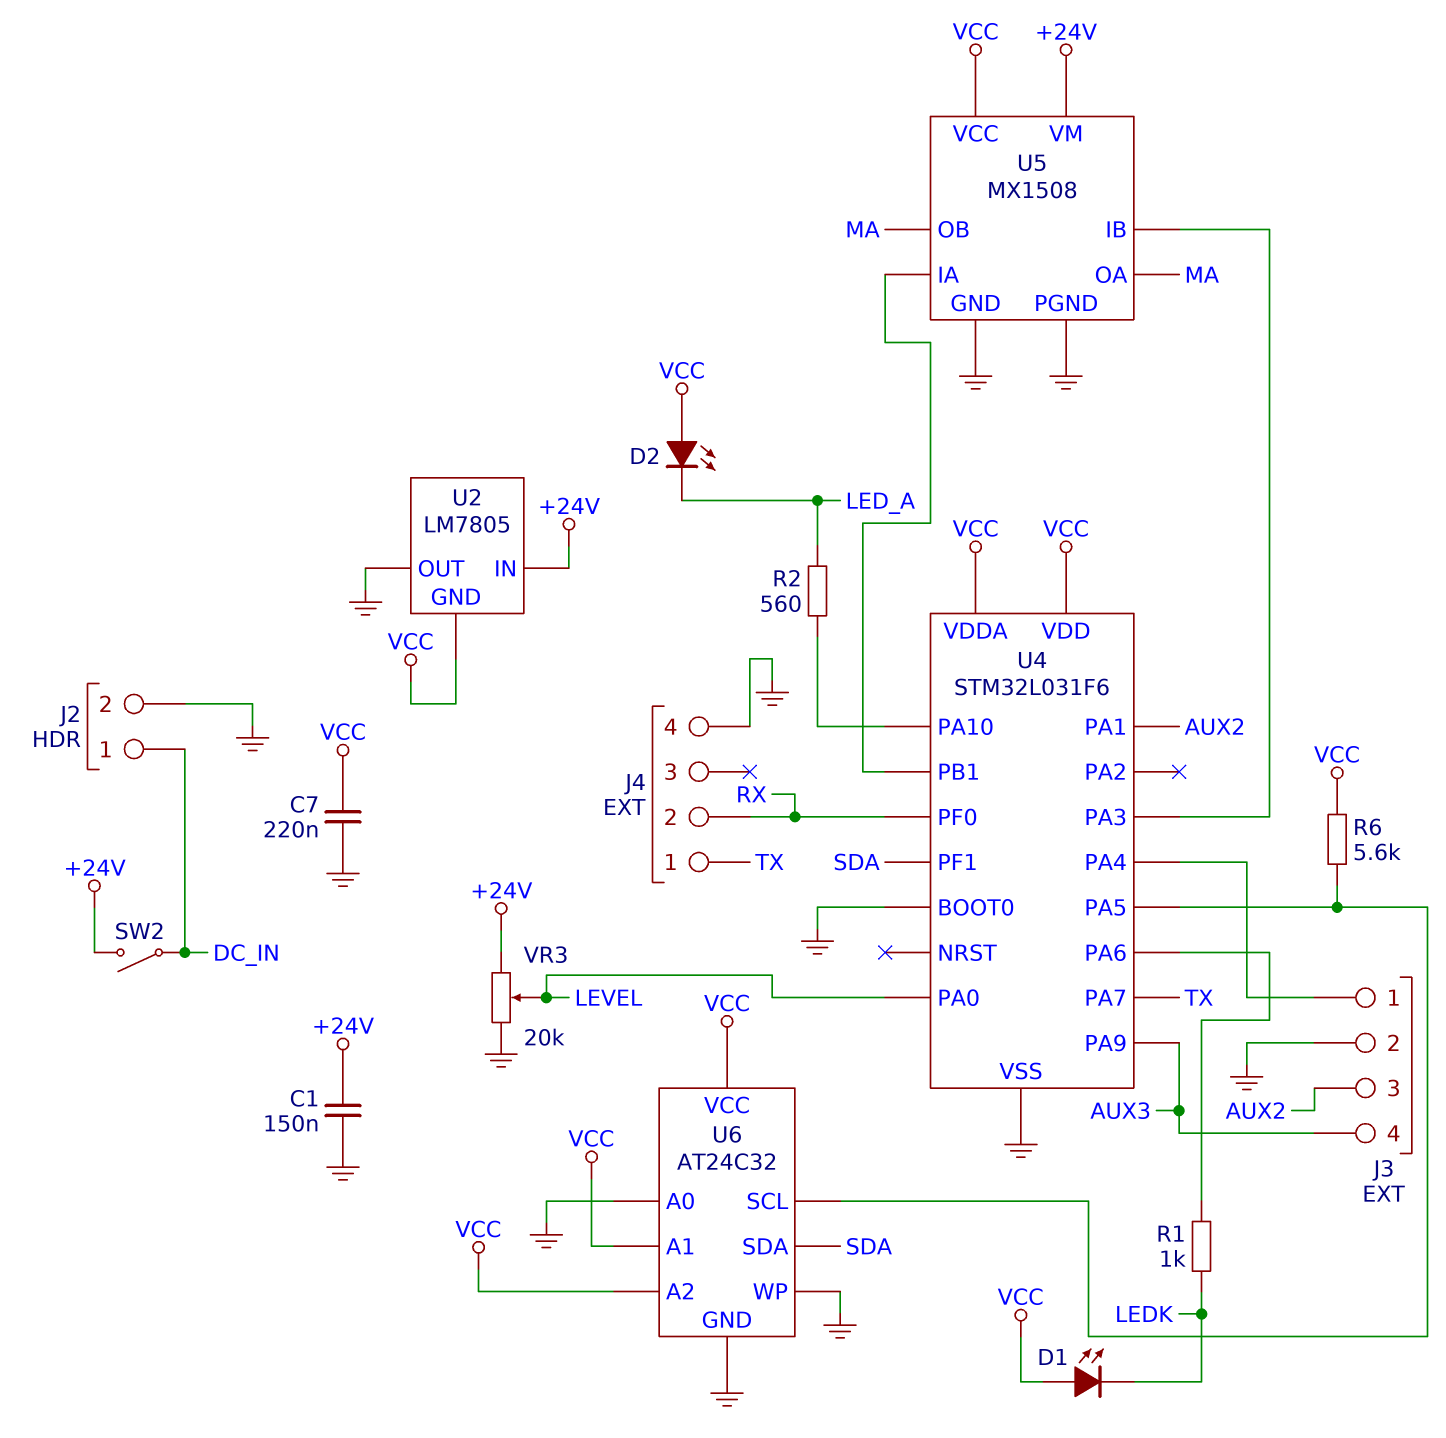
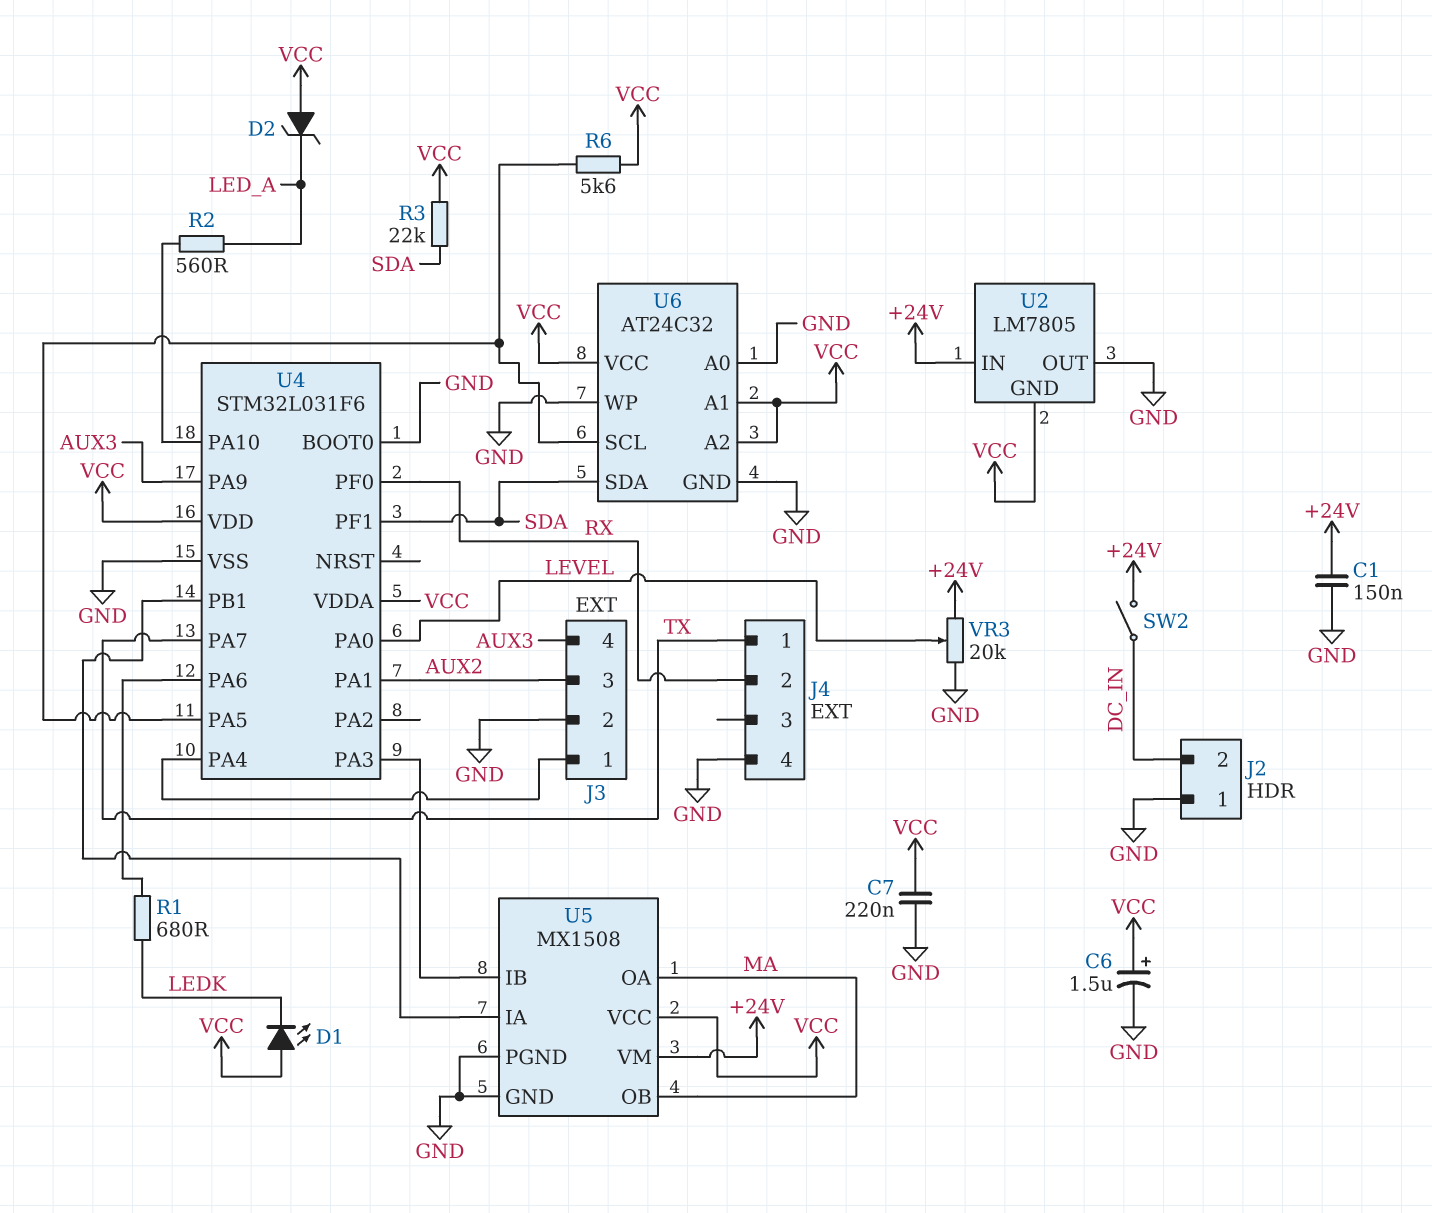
C6: none -> 1.5uF (plus VCC, minus GND)
D2: LED (A VCC, K LED_A) -> zener (A VCC, K LED_A)
J2 pin 1: DC_IN -> GND
J2 pin 2: GND -> DC_IN
R1: 1k (LEDK, U4/PA6) -> 680 (LEDK, U4/PA6)
R3: none -> 22k (SDA, VCC)

